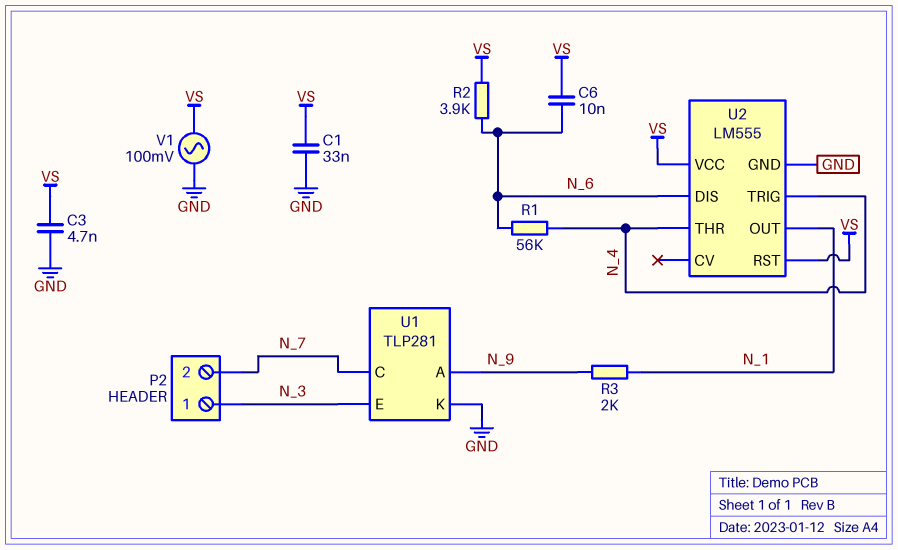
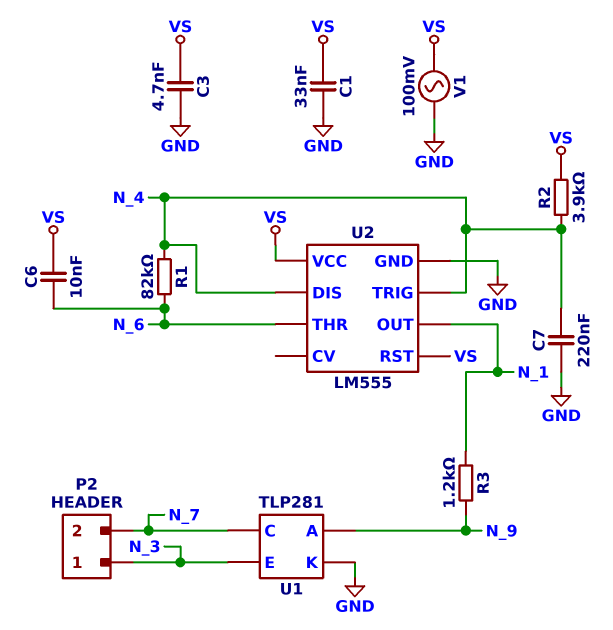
C7: none -> 220nF (GND, N_4)
R1: 56k (N_4, N_6) -> 82k (N_4, N_6)
R2: 3.9k (N_6, VS) -> 3.9k (N_4, VS)
R3: 2k (N_1, N_9) -> 1.2k (N_1, N_9)
U2 pin DIS: N_6 -> N_4
U2 pin THR: N_4 -> N_6

